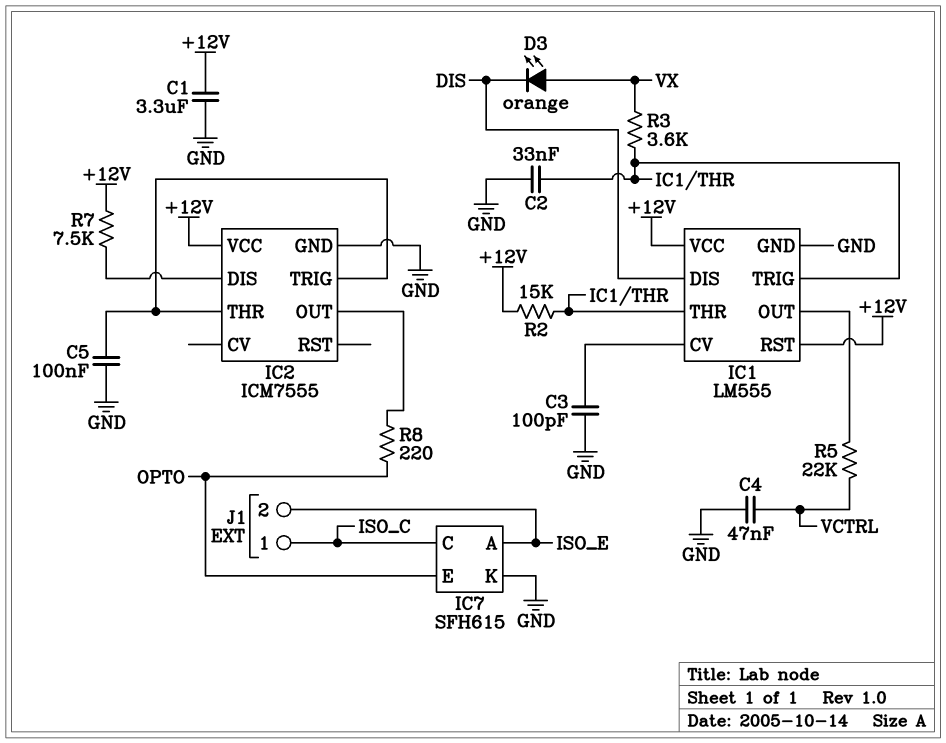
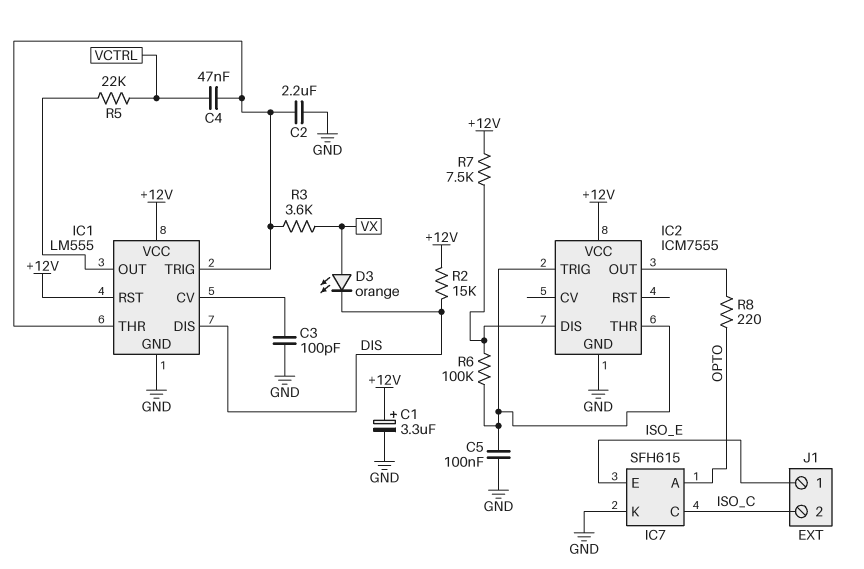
C1: 3.3uF (+12V, GND) -> 3.3uF (plus +12V, minus GND)
C2: 33nF (GND, IC1/THR) -> 2.2uF (GND, IC1/THR)
C4: 47nF (GND, VCTRL) -> 47nF (IC1/THR, VCTRL)
IC7 pin A: ISO_E -> OPTO
IC7 pin E: OPTO -> ISO_E
J1 pin 1: ISO_C -> ISO_E
J1 pin 2: ISO_E -> ISO_C
R2: 15k (+12V, IC1/THR) -> 15k (+12V, DIS)
R6: none -> 100k (IC2/DIS, IC2/THR)

